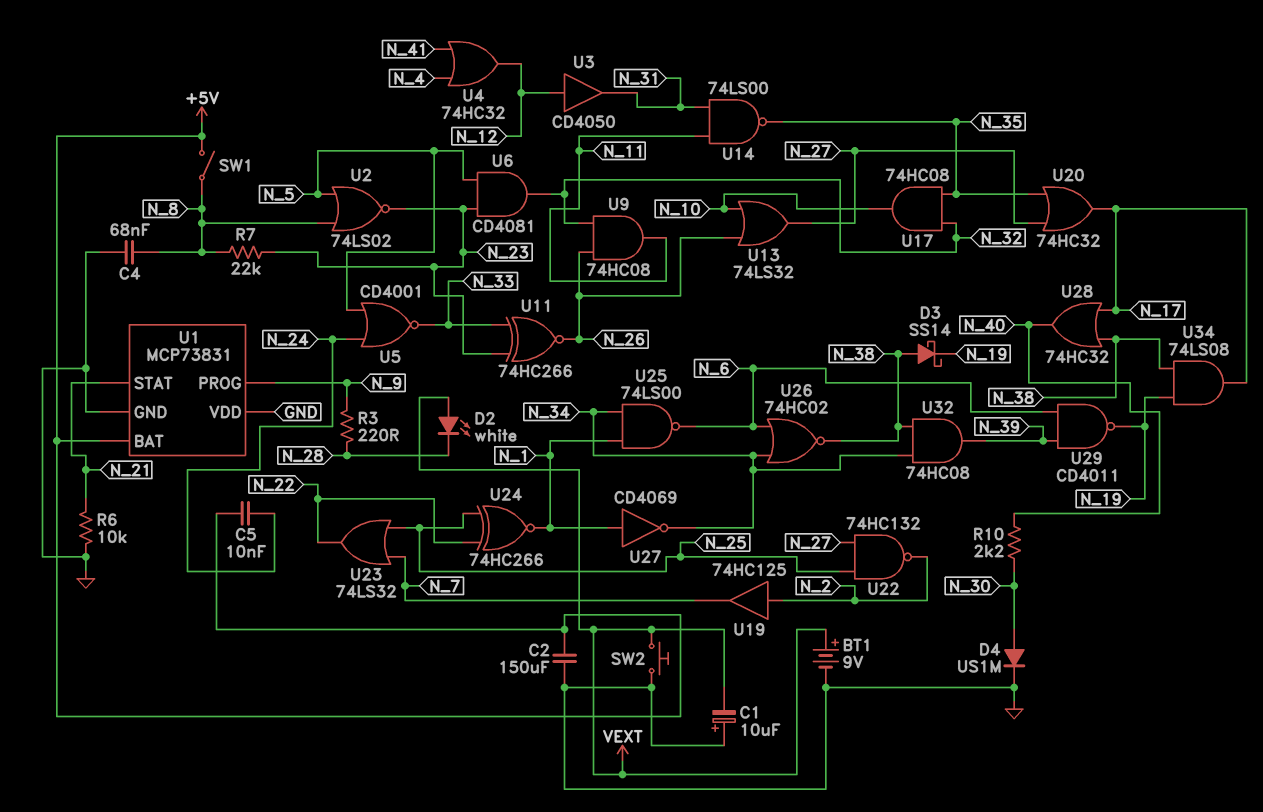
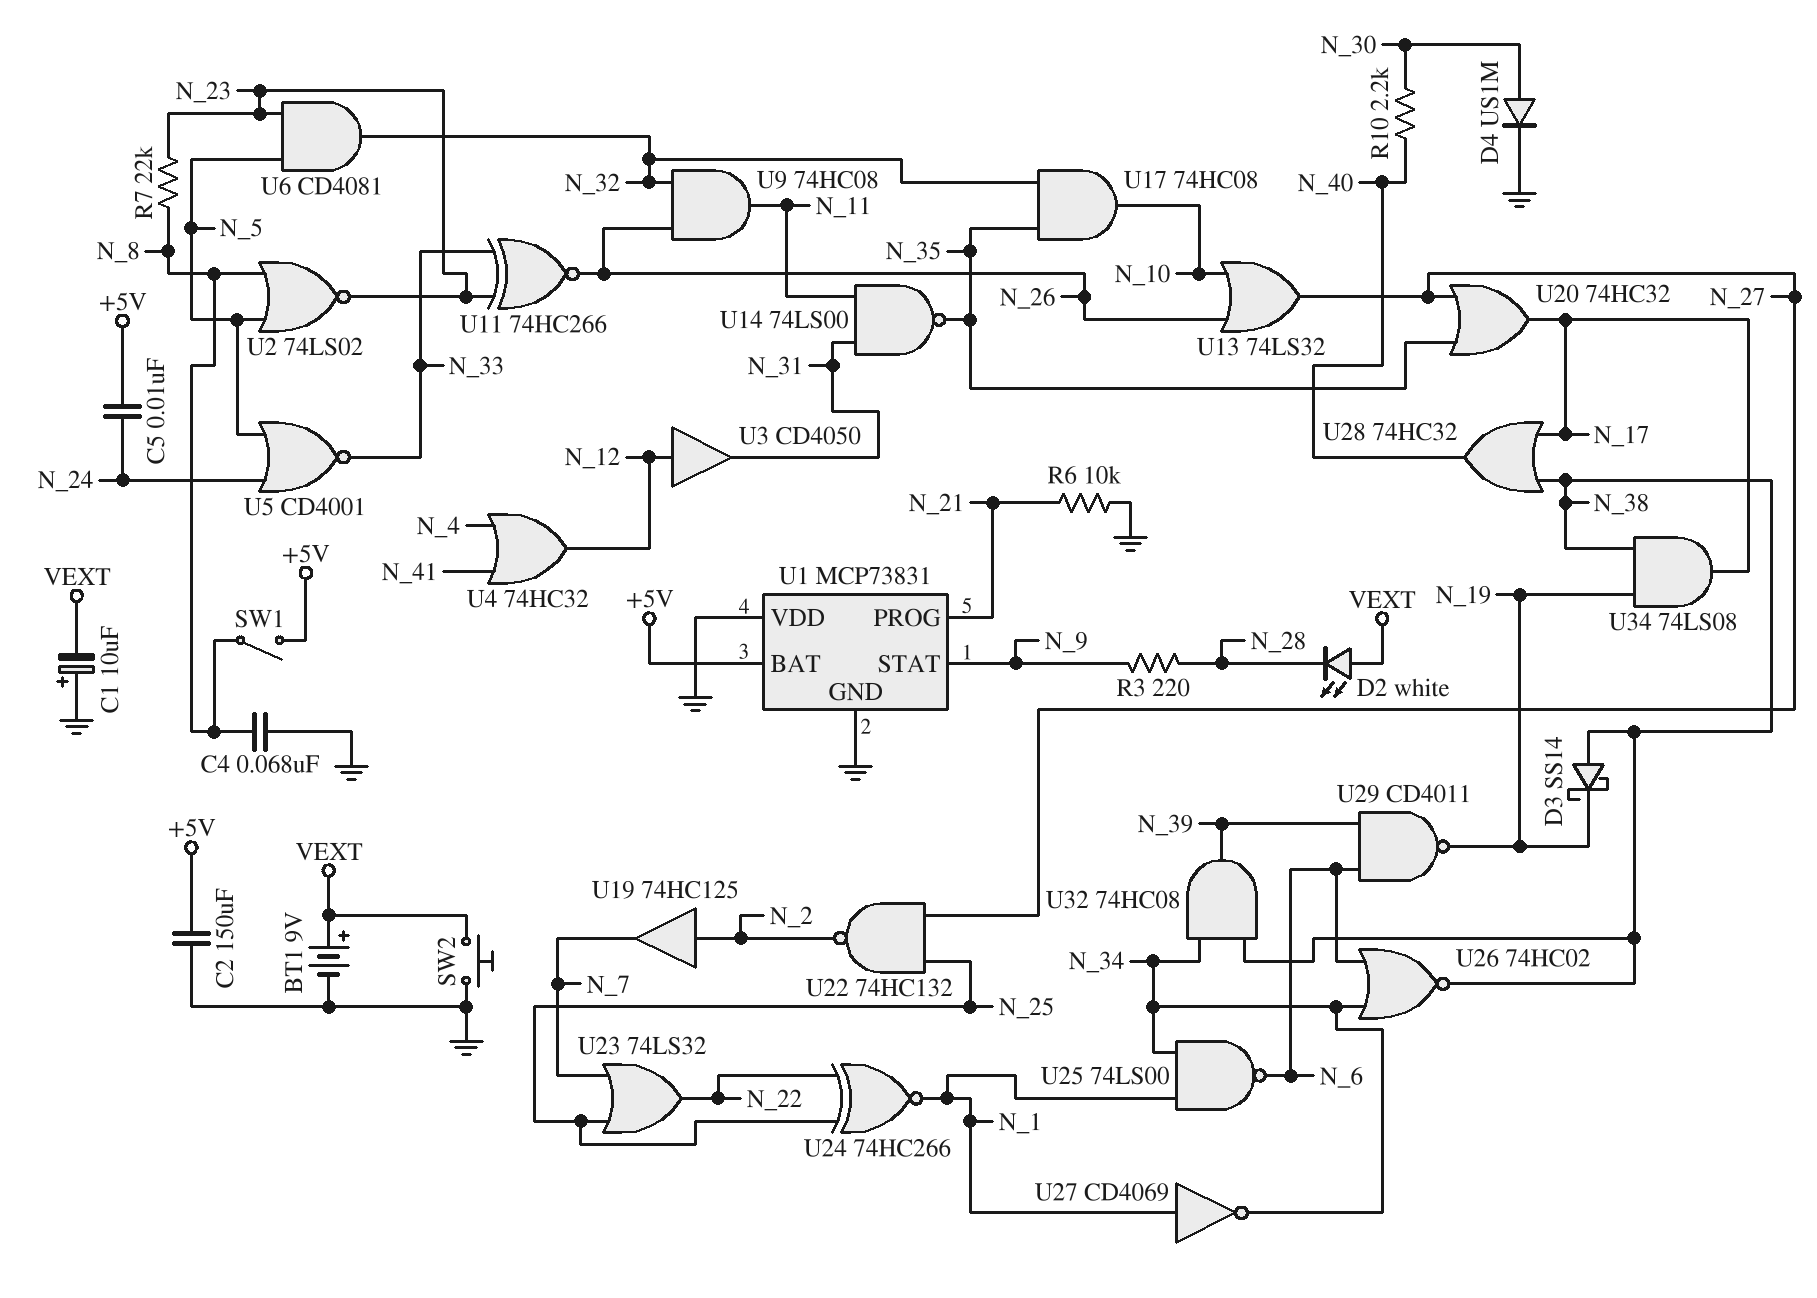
U1 pin PROG: N_9 -> N_21
U1 pin STAT: N_21 -> N_9

